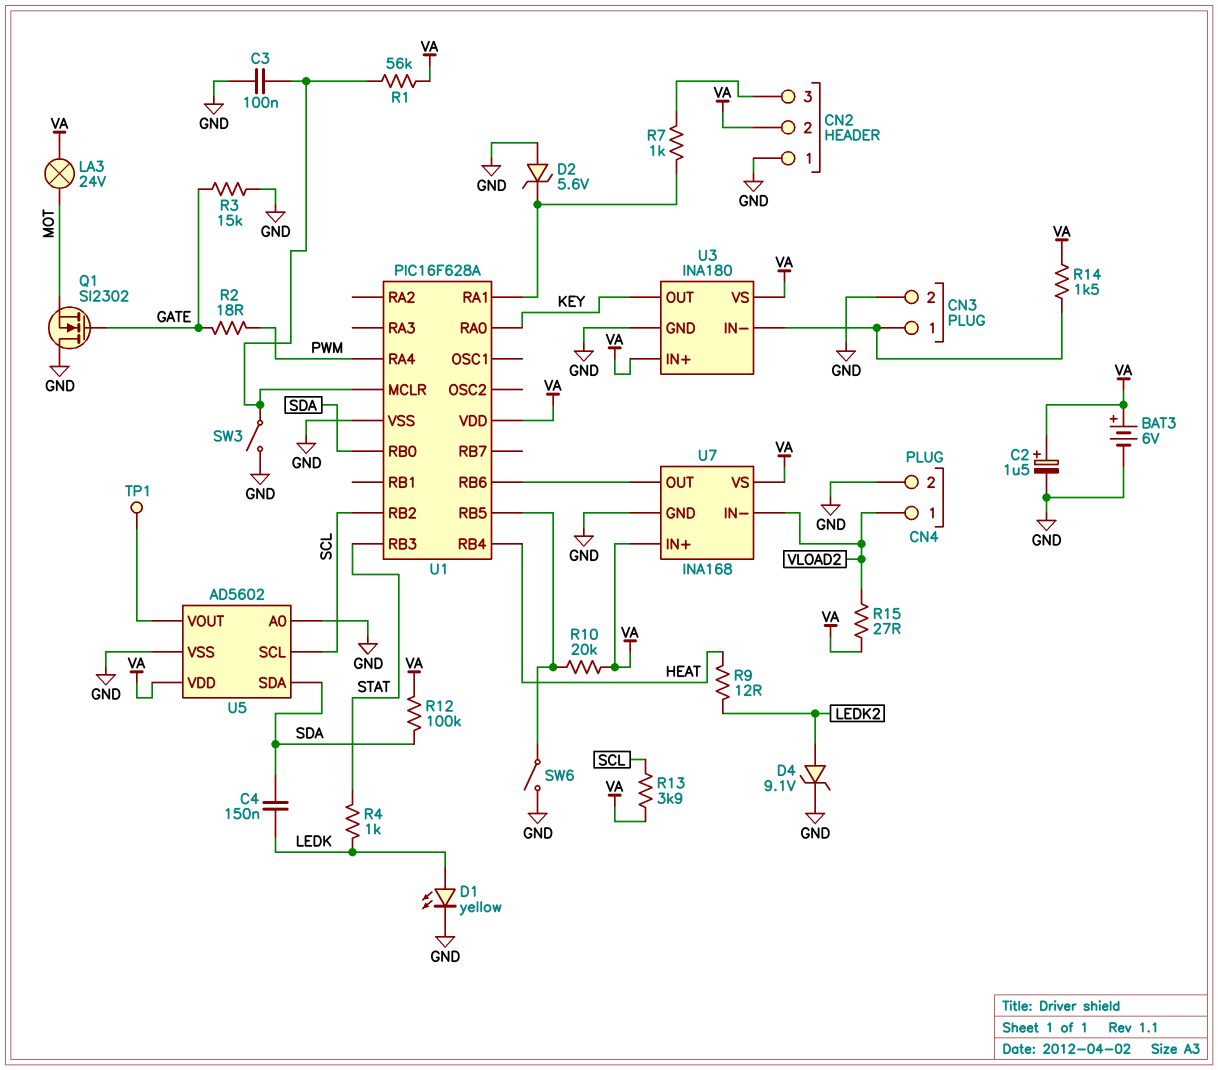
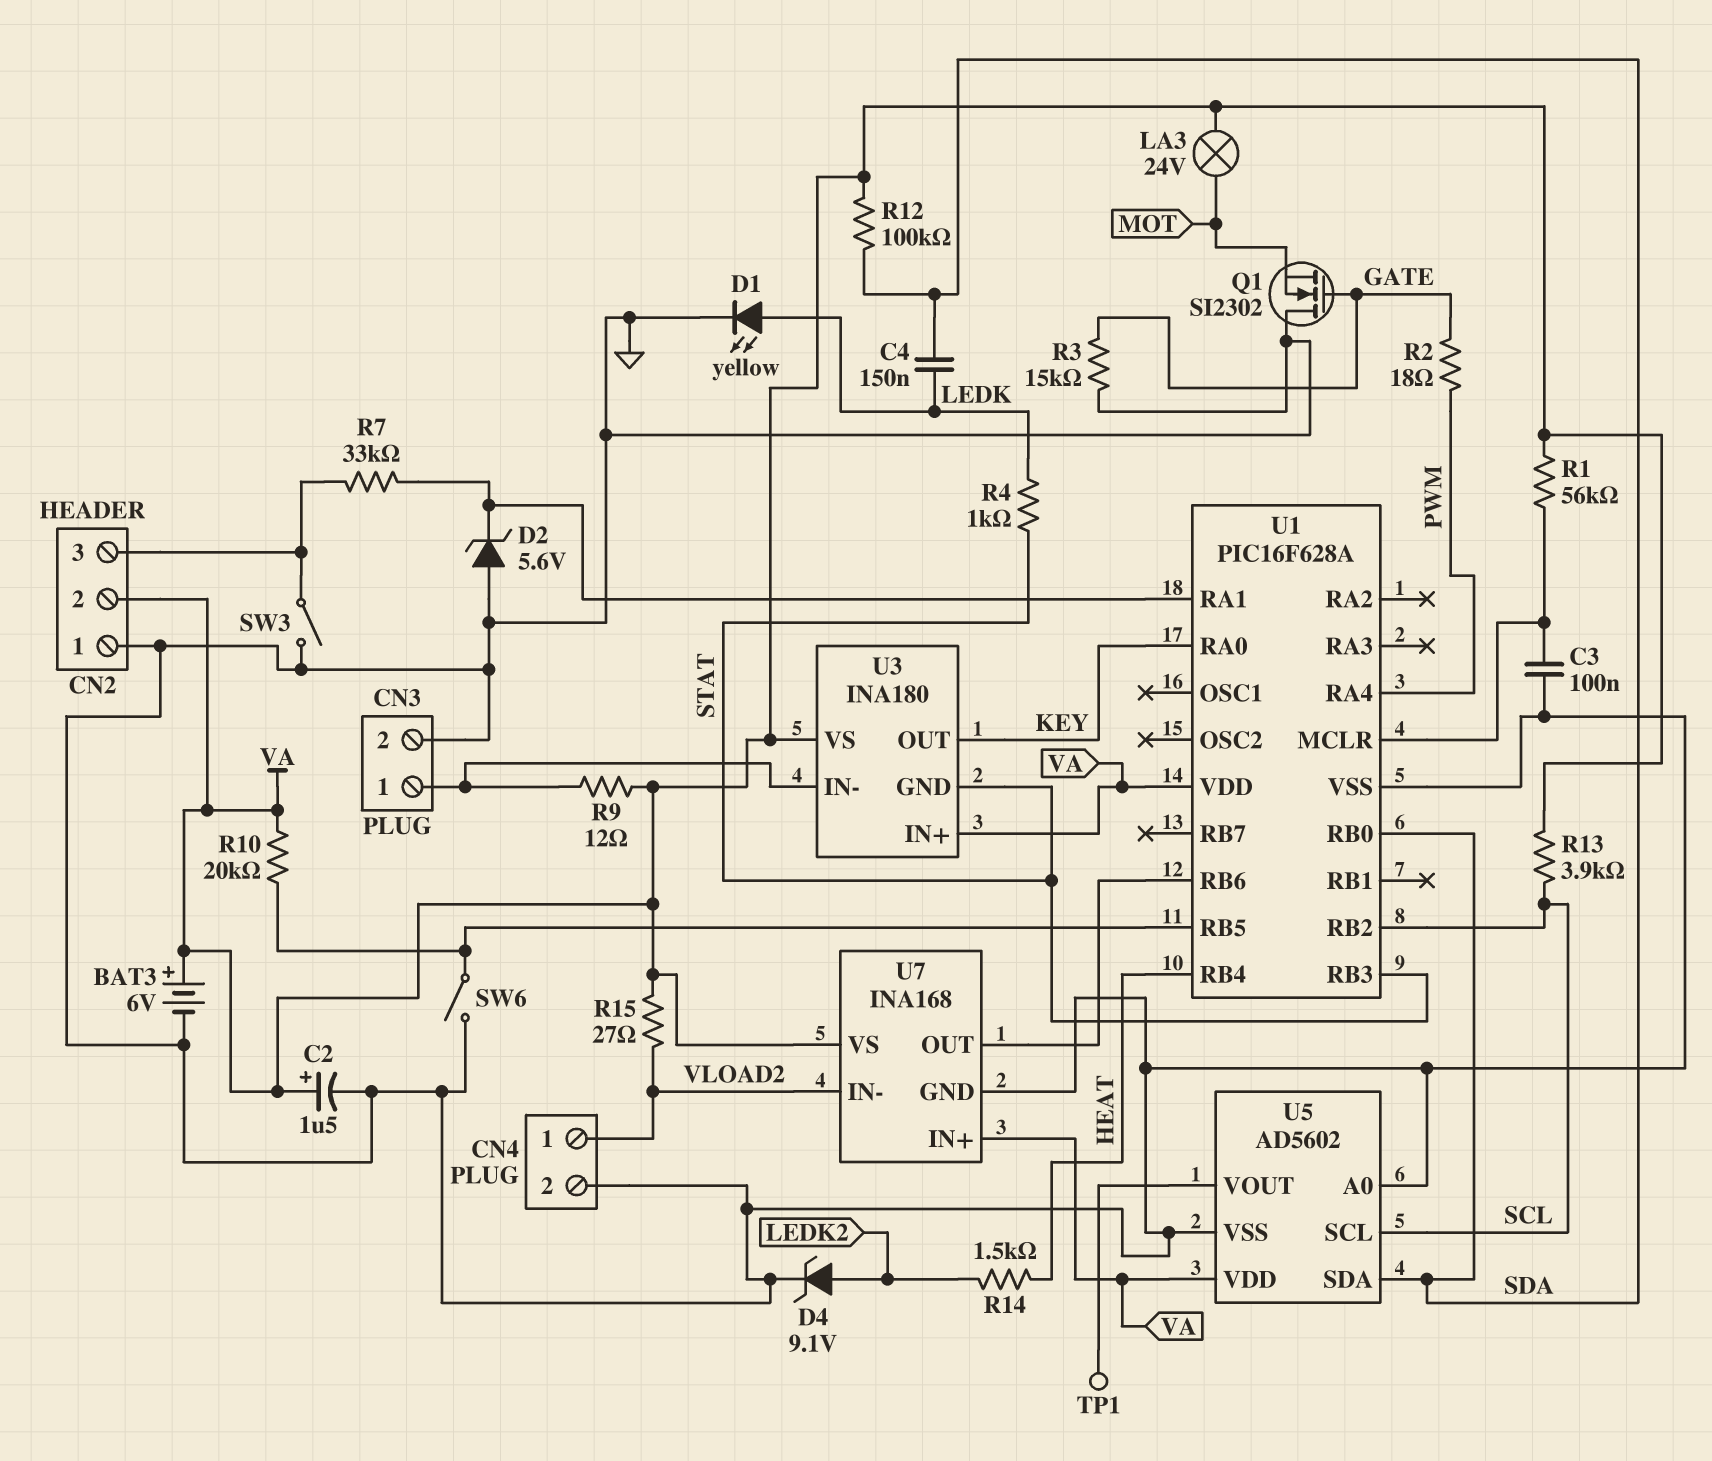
R7: 1k (CN2/3, U1/RA1) -> 33k (CN2/3, U1/RA1)
R9: 12 (HEAT, LEDK2) -> 12 (CN3/1, VA)
R14: 1.5k (CN3/1, VA) -> 1.5k (HEAT, LEDK2)
SW3: switch (GND, U1/MCLR) -> switch (CN2/3, GND)
U3 pin GND: GND -> STAT

